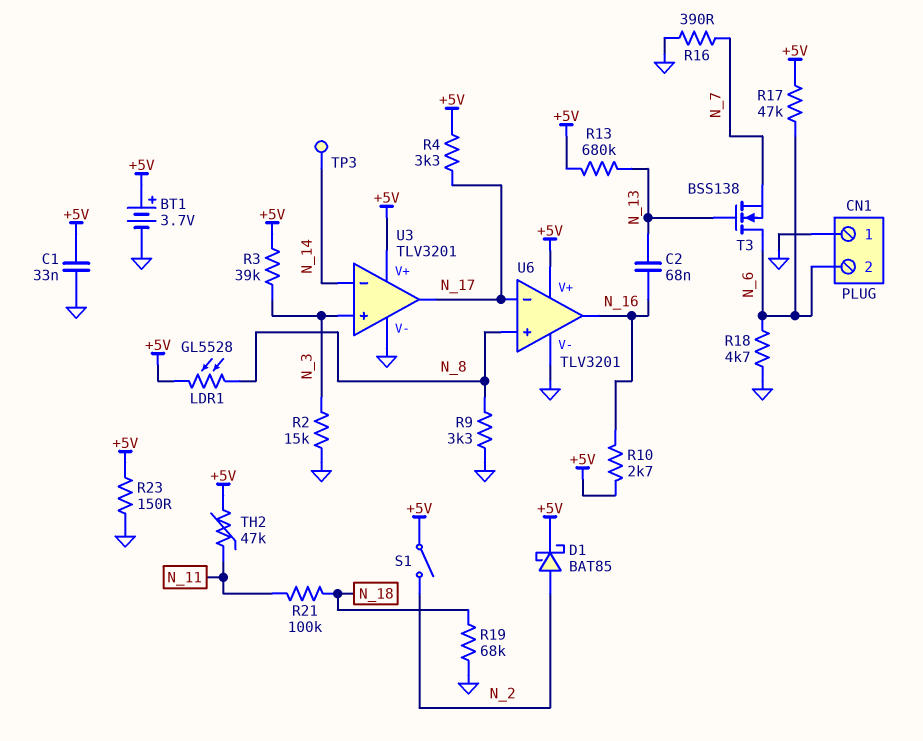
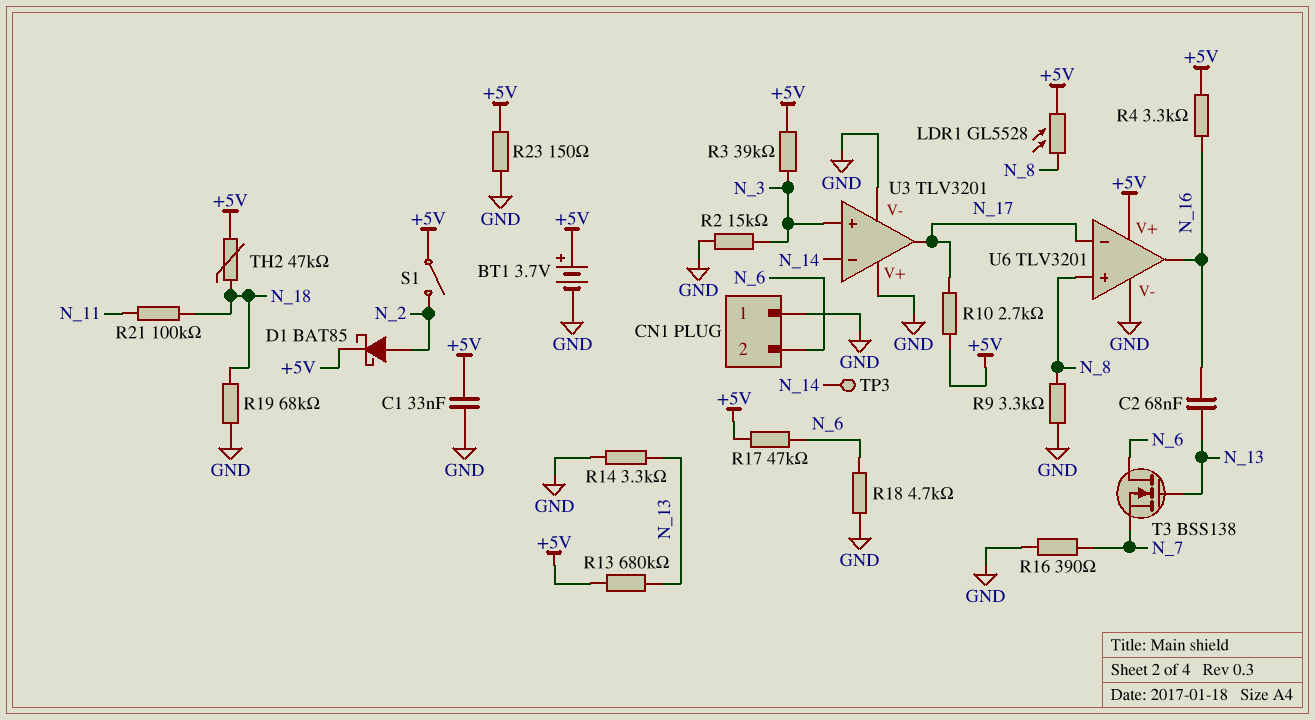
R4: 3.3k (+5V, N_17) -> 3.3k (+5V, N_16)
R10: 2.7k (+5V, N_16) -> 2.7k (+5V, N_17)
R14: none -> 3.3k (GND, N_13)
TH2: 47k (+5V, N_11) -> 47k (+5V, N_18)
U3 pin V+: +5V -> GND

